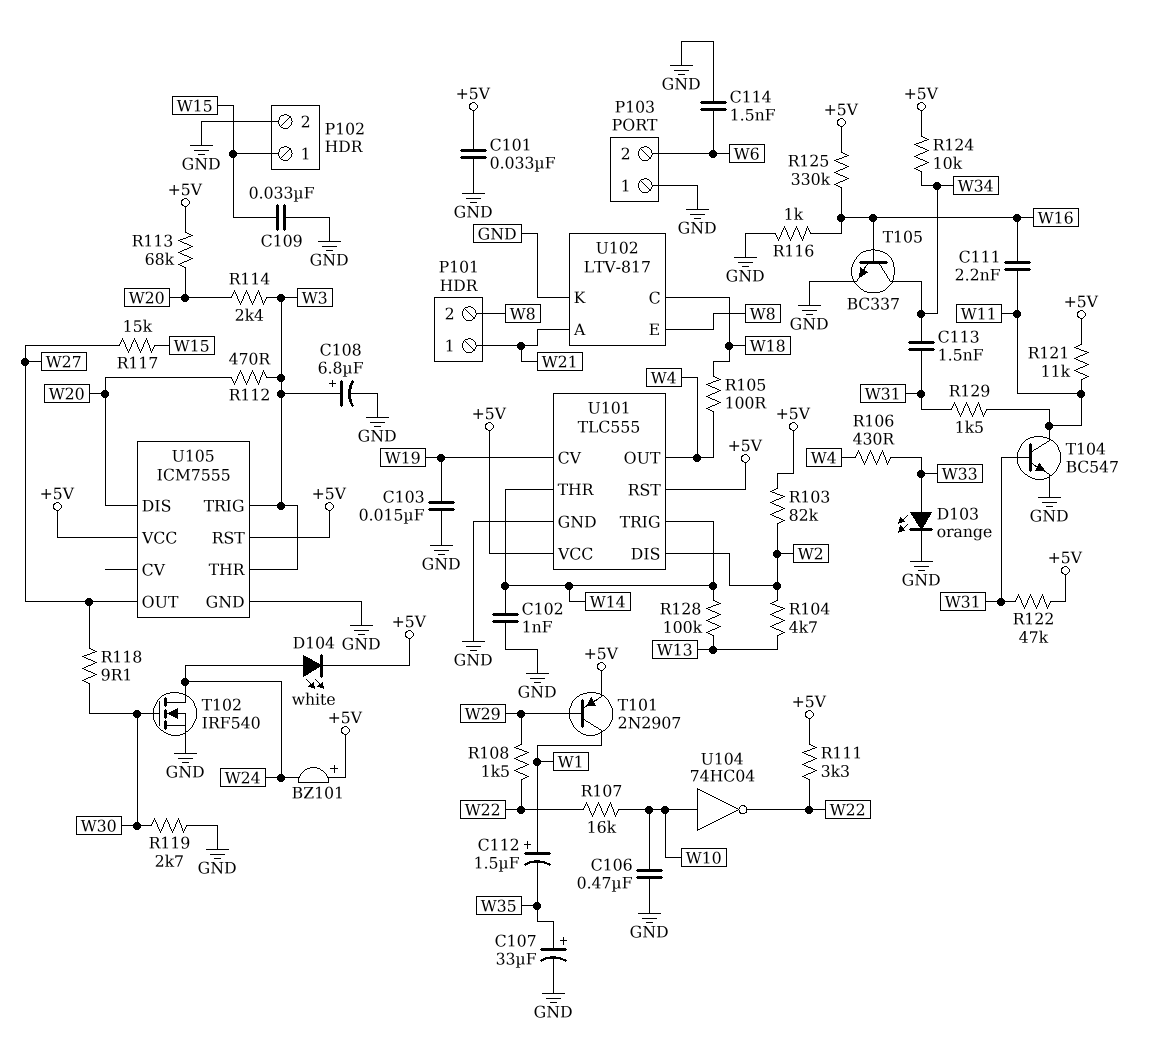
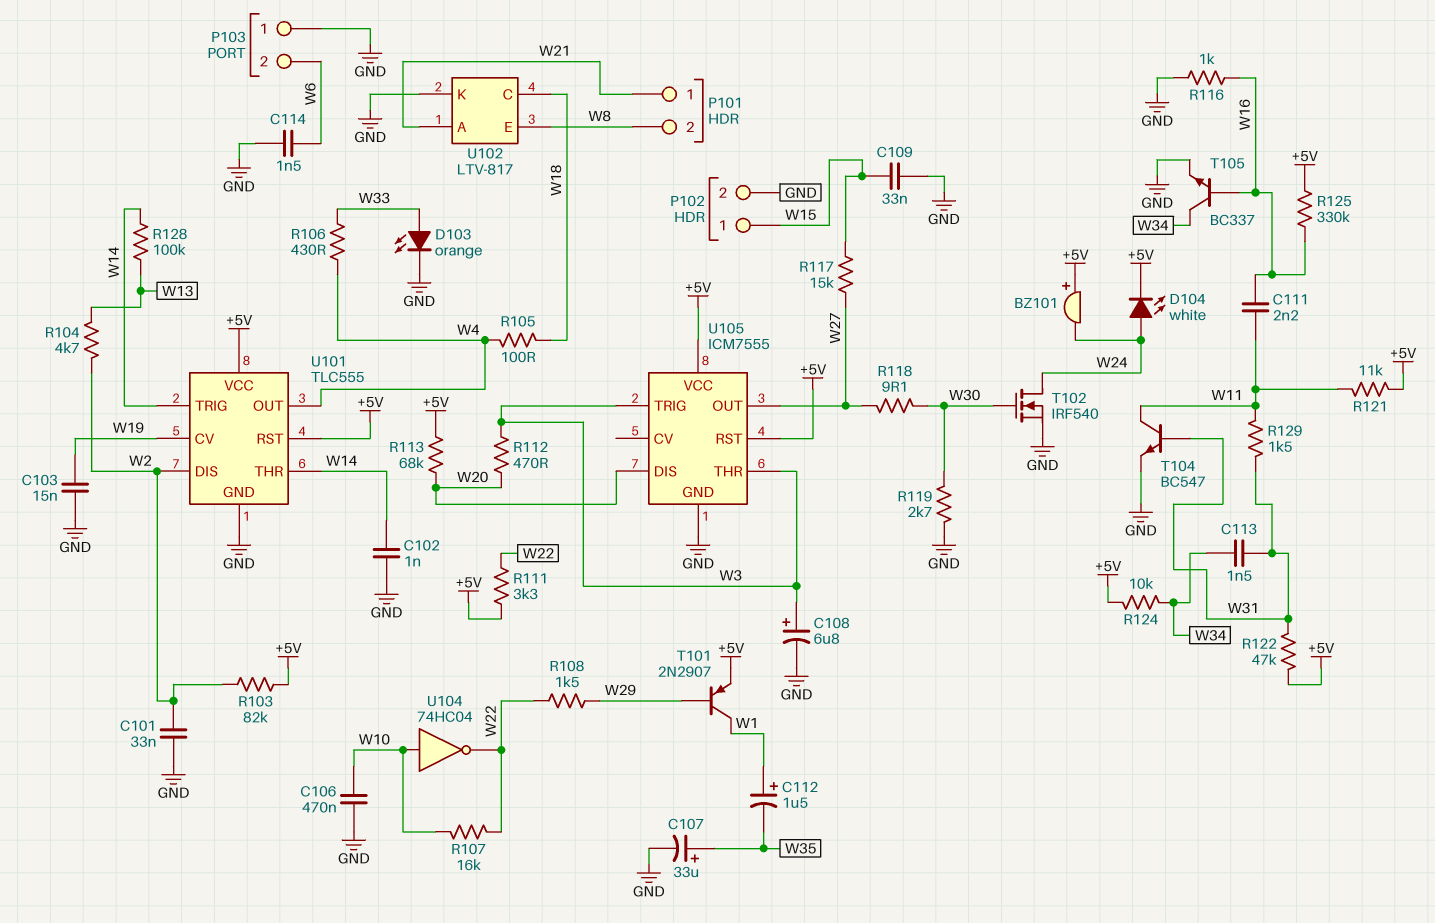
C101: 33nF (+5V, GND) -> 33nF (GND, W2)
R114: 2.4k (W3, W20) -> none

